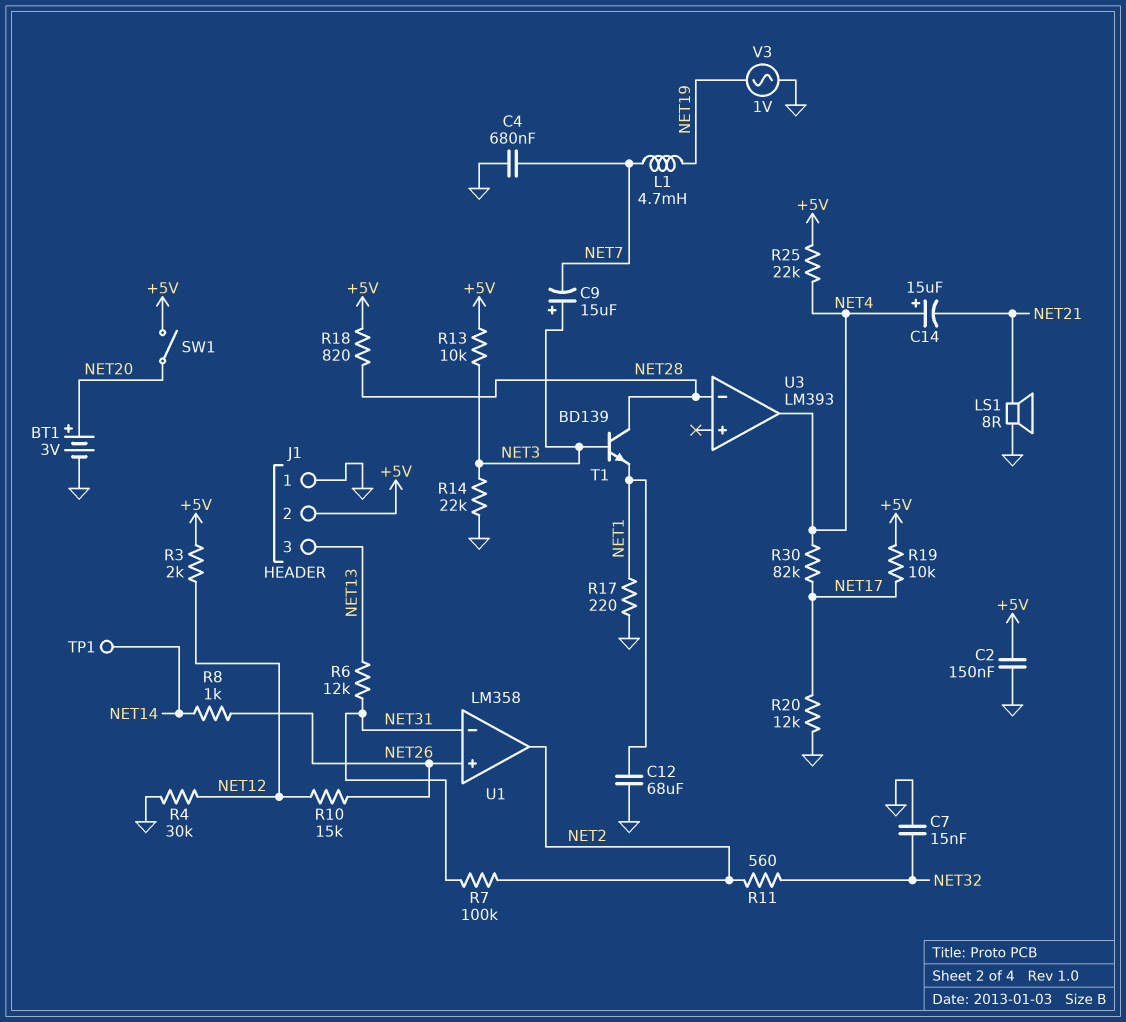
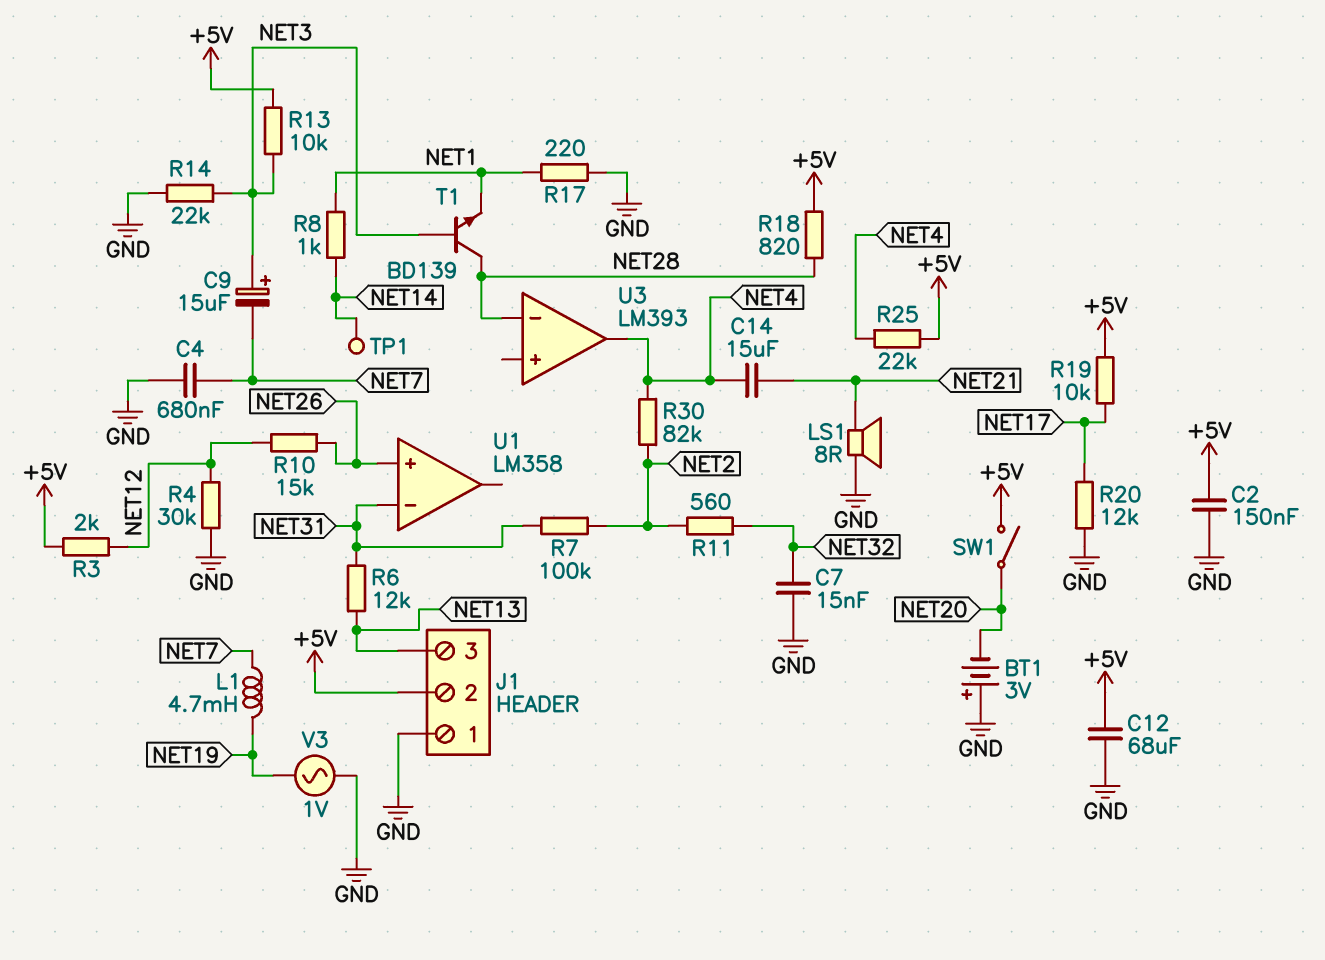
BT1: 3V (plus NET20, minus GND) -> 3V (plus GND, minus NET20)
C12: 68uF (GND, NET1) -> 68uF (+5V, GND)
C14: 15uF (plus NET4, minus NET21) -> 15uF (NET4, NET21)
R8: 1k (NET14, NET26) -> 1k (NET1, NET14)
R30: 82k (NET4, NET17) -> 82k (NET2, NET4)
U1 pin out: NET2 -> none

